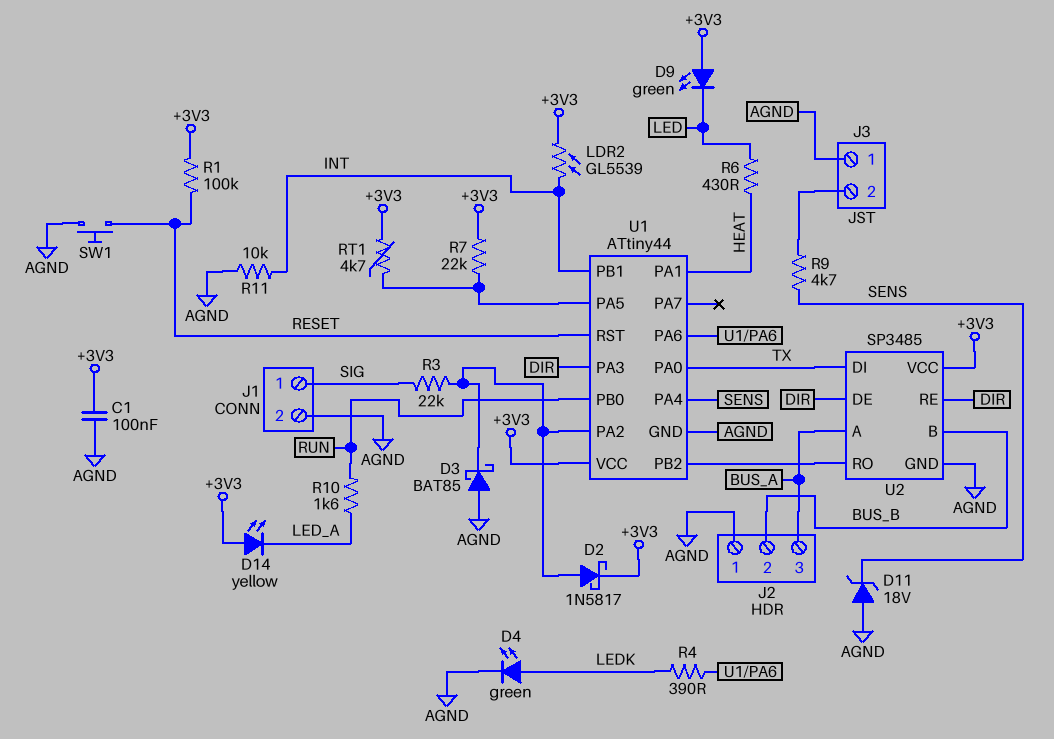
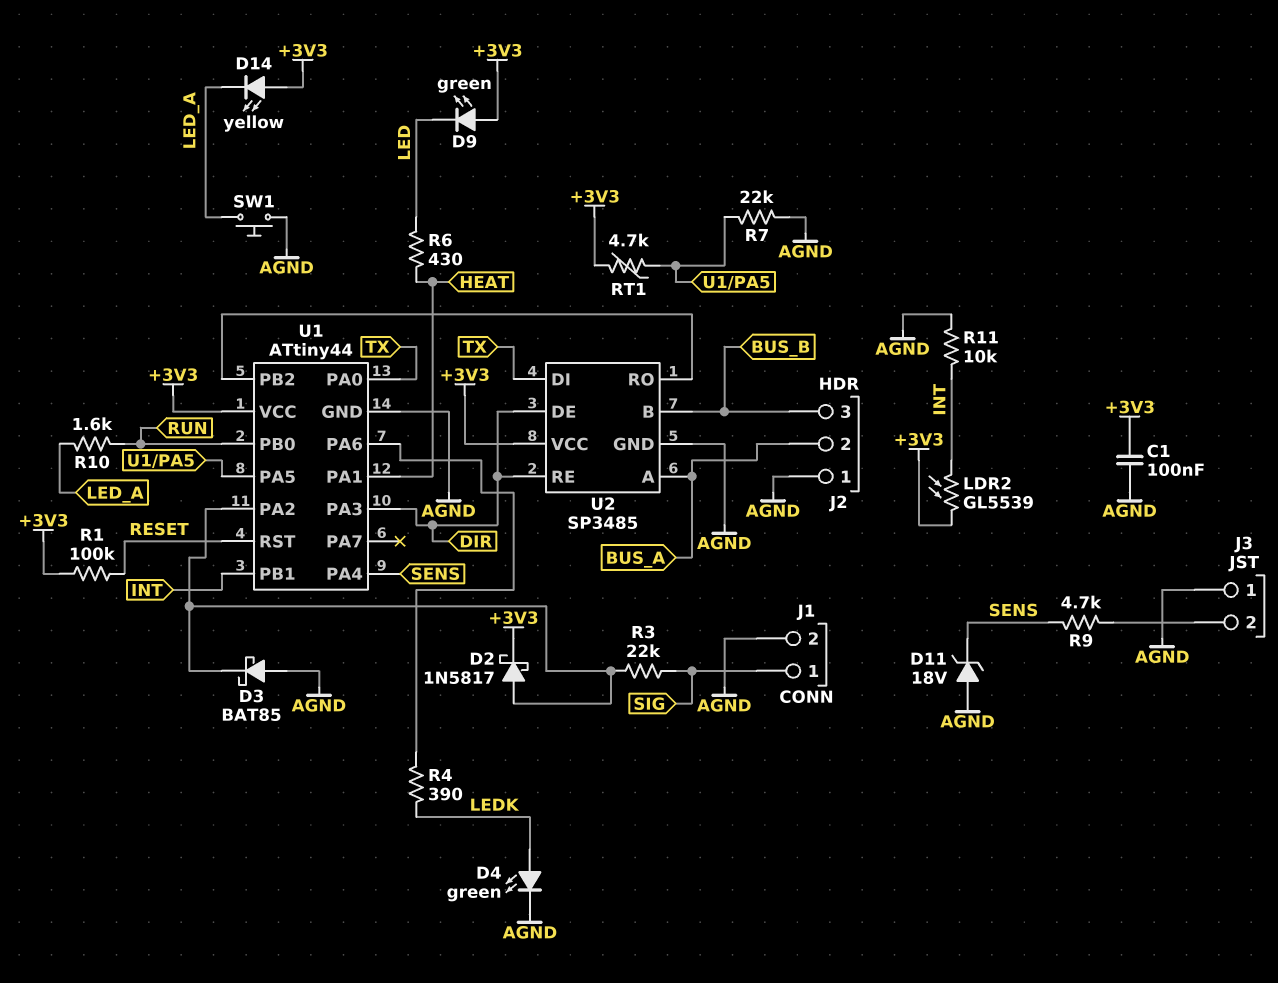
J2 pin 2: BUS_B -> BUS_A
J2 pin 3: BUS_A -> BUS_B
R7: 22k (+3V3, U1/PA5) -> 22k (AGND, U1/PA5)
SW1: button (AGND, RESET) -> button (AGND, LED_A)

